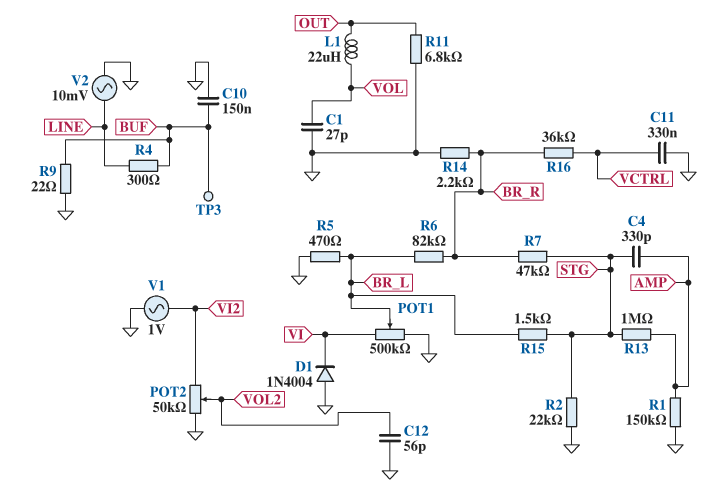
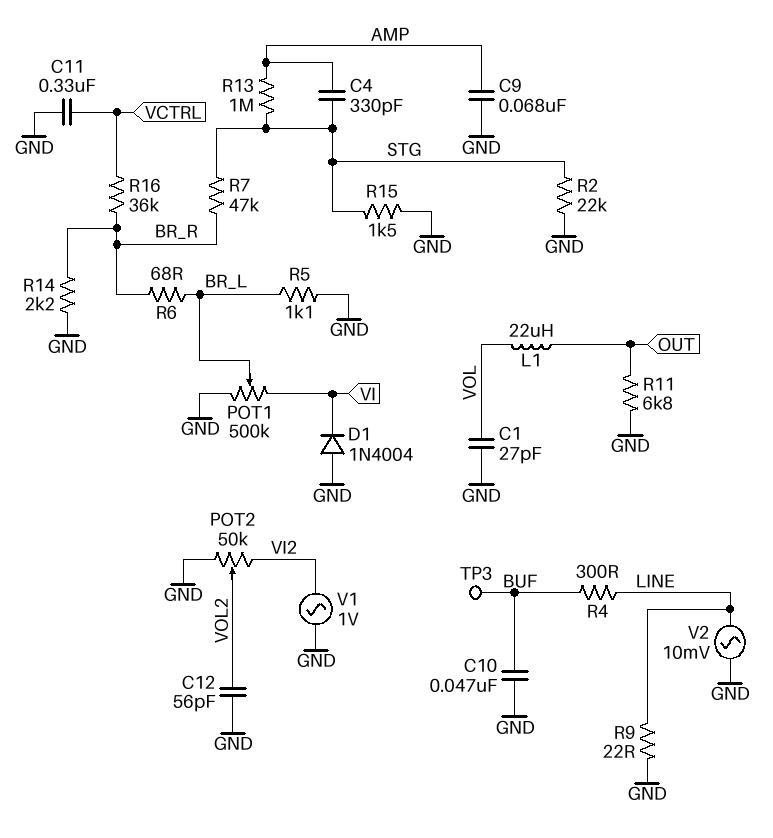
C9: none -> 68nF (AMP, GND)
C10: 150nF (BUF, GND) -> 47nF (BUF, GND)
R1: 150k (AMP, GND) -> none
R5: 470 (BR_L, GND) -> 1.1k (BR_L, GND)
R6: 82k (BR_L, BR_R) -> 68 (BR_L, BR_R)
R9: 22 (BUF, GND) -> 22 (GND, LINE)
R15: 1.5k (BR_L, STG) -> 1.5k (GND, STG)

